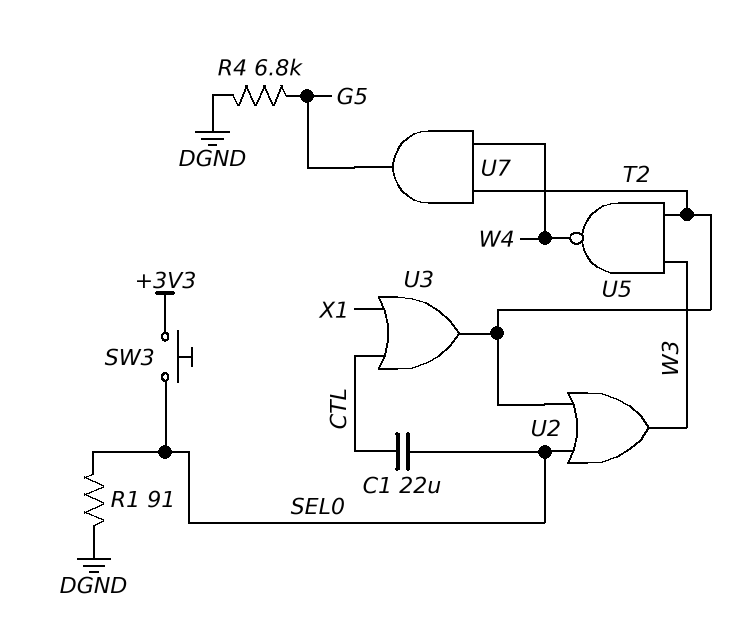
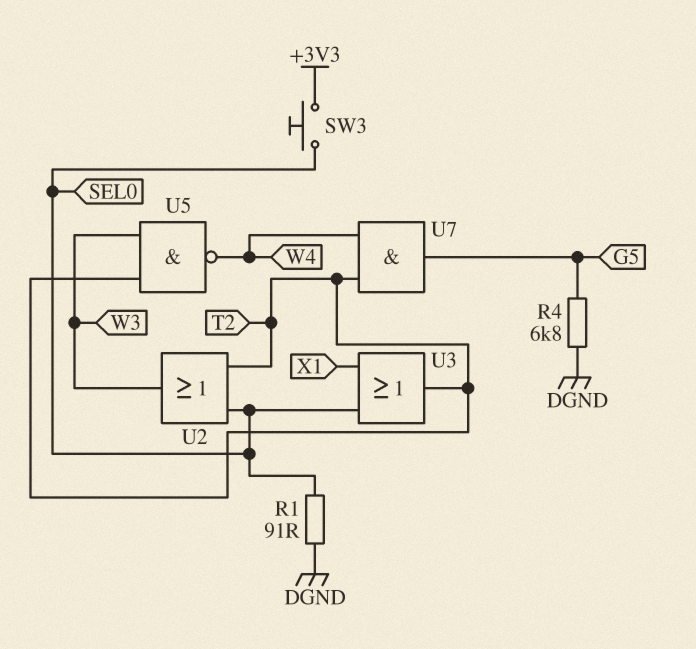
C1: 22uF (CTL, SEL0) -> none
U3: OR (in CTL, in X1, out T2) -> OR (in SEL0, in X1, out T2)

